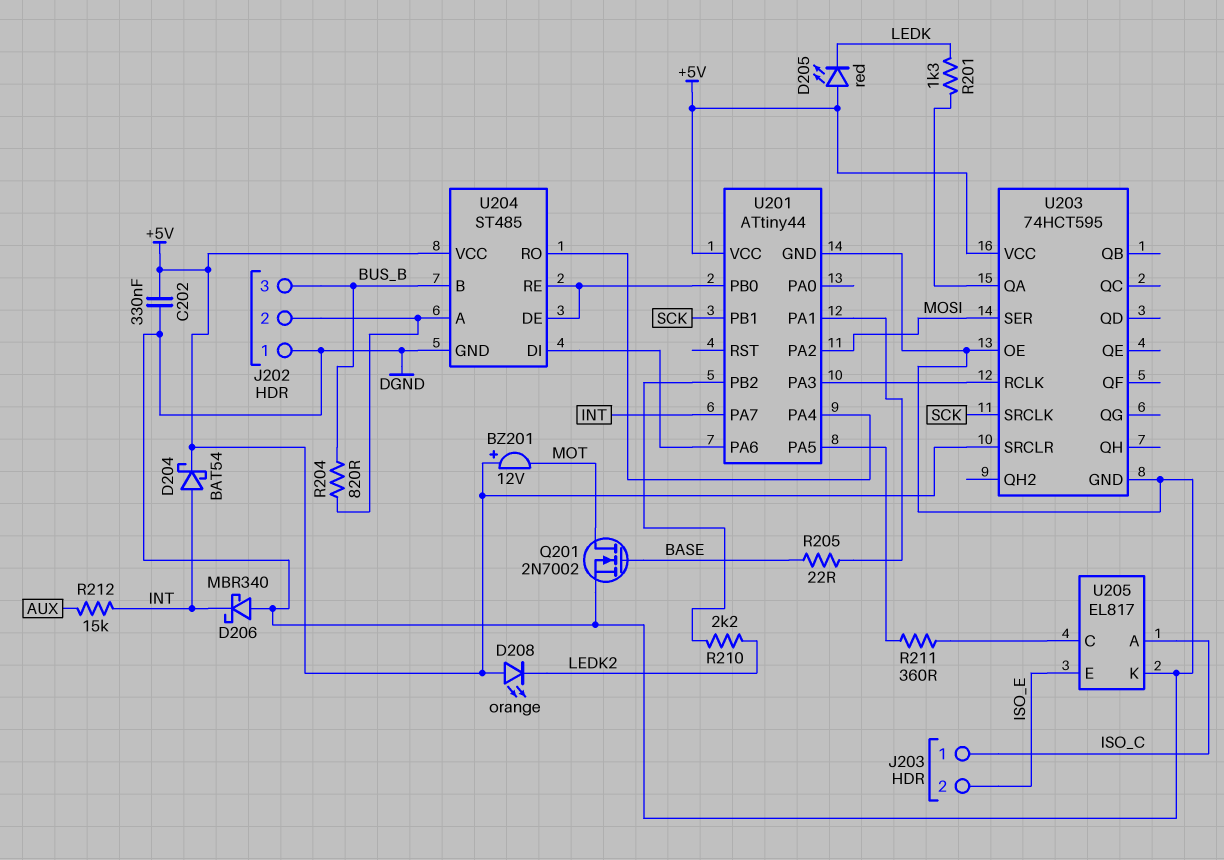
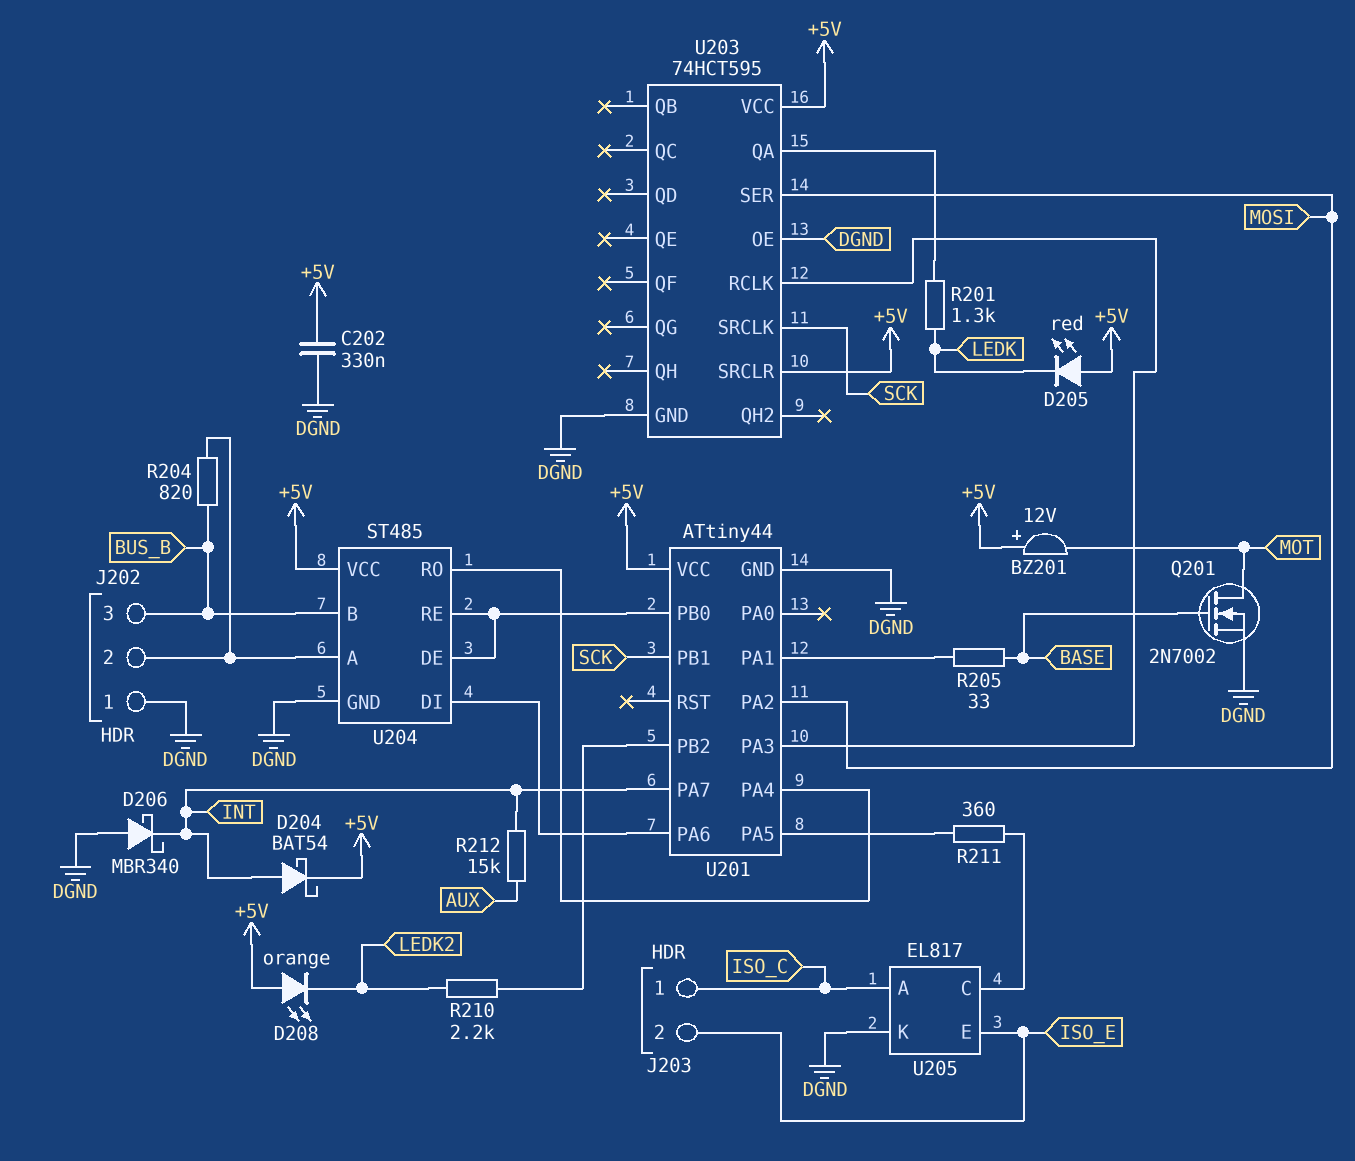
R205: 22 (BASE, U201/PA1) -> 33 (BASE, U201/PA1)

